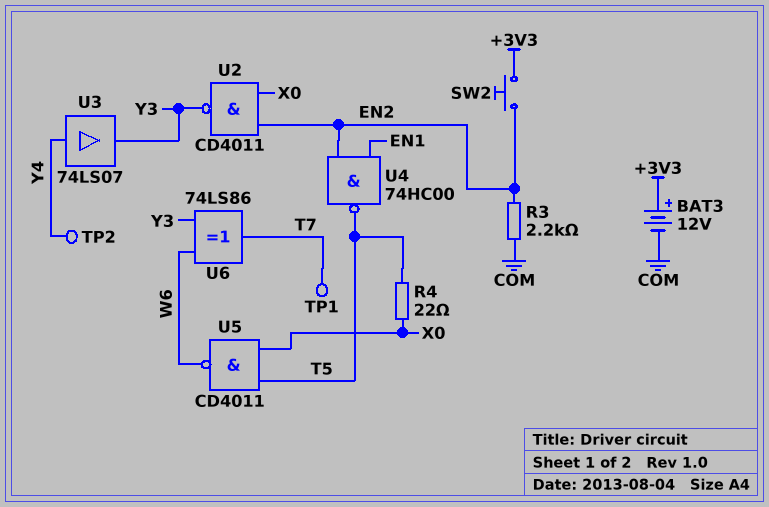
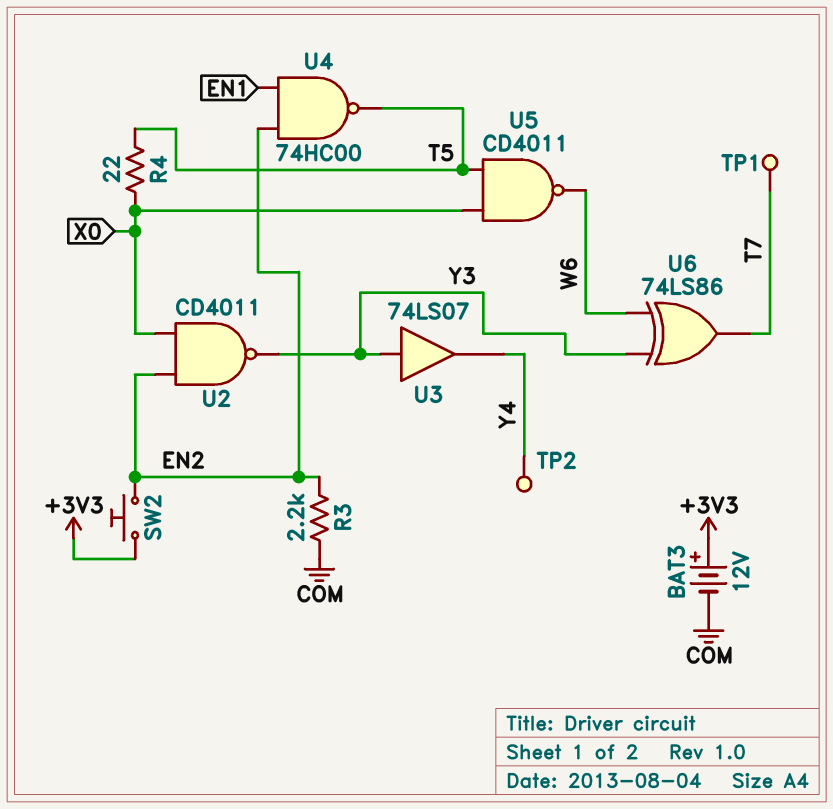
U3: buffer 74LS07 (in Y4, out Y3) -> buffer 74LS07 (in Y3, out Y4)

